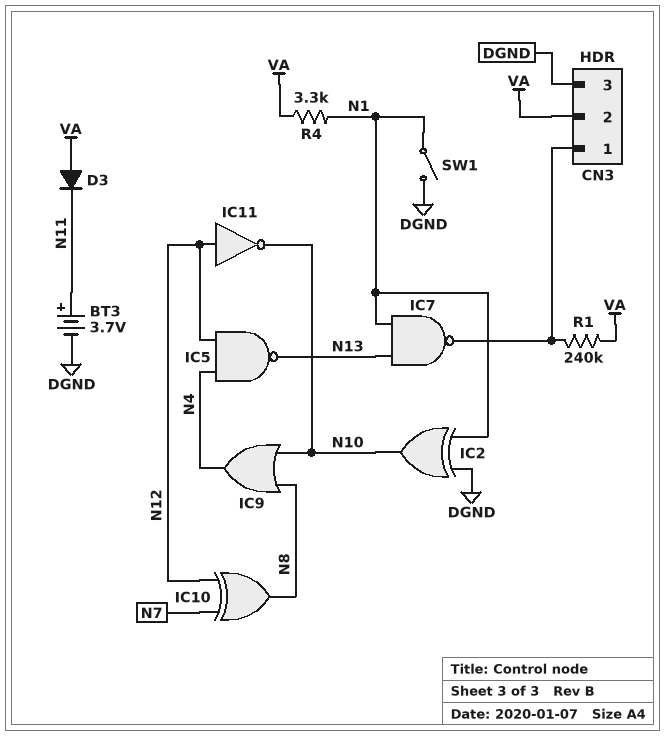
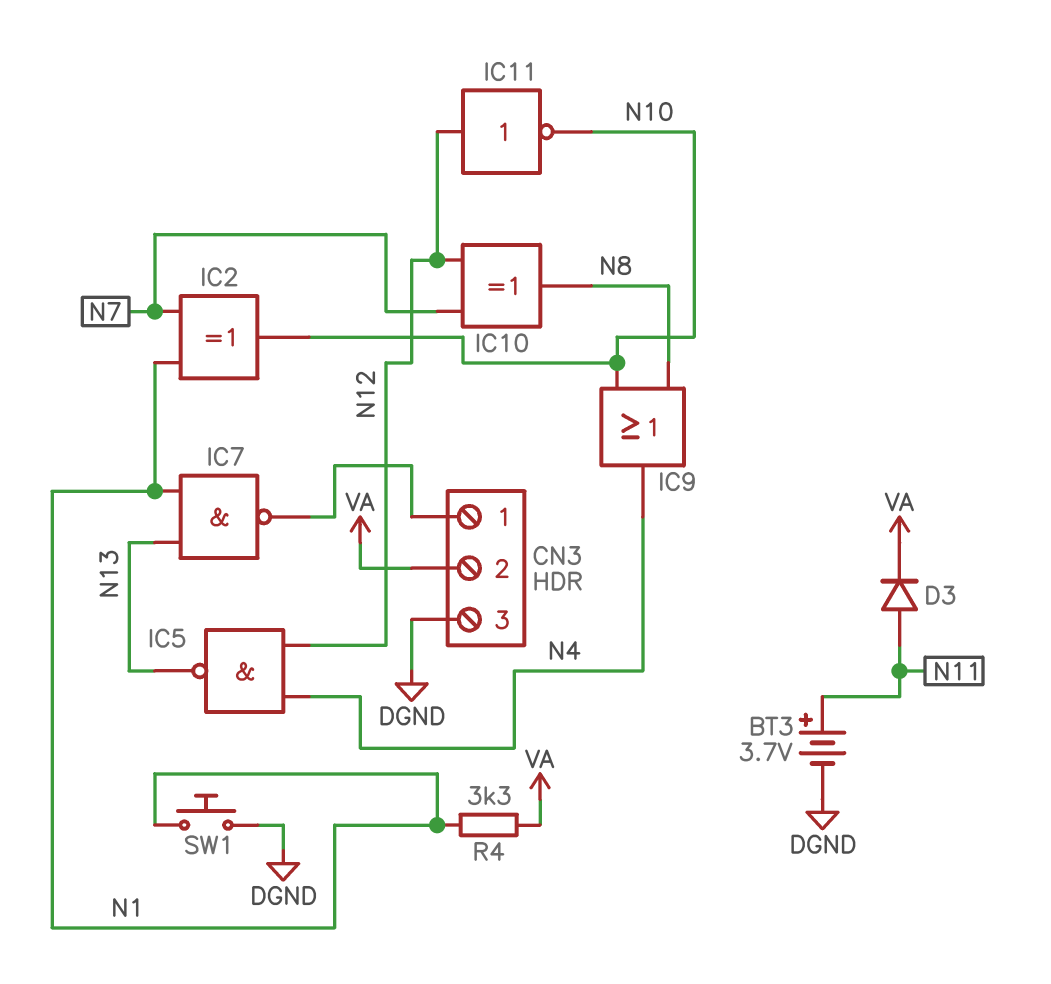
D3: diode (A VA, K N11) -> diode (A N11, K VA)
IC2: XOR (in DGND, in N1, out N10) -> XOR (in N1, in N7, out N10)
R1: 240k (CN3/1, VA) -> none
SW1: switch (DGND, N1) -> button (DGND, N1)

